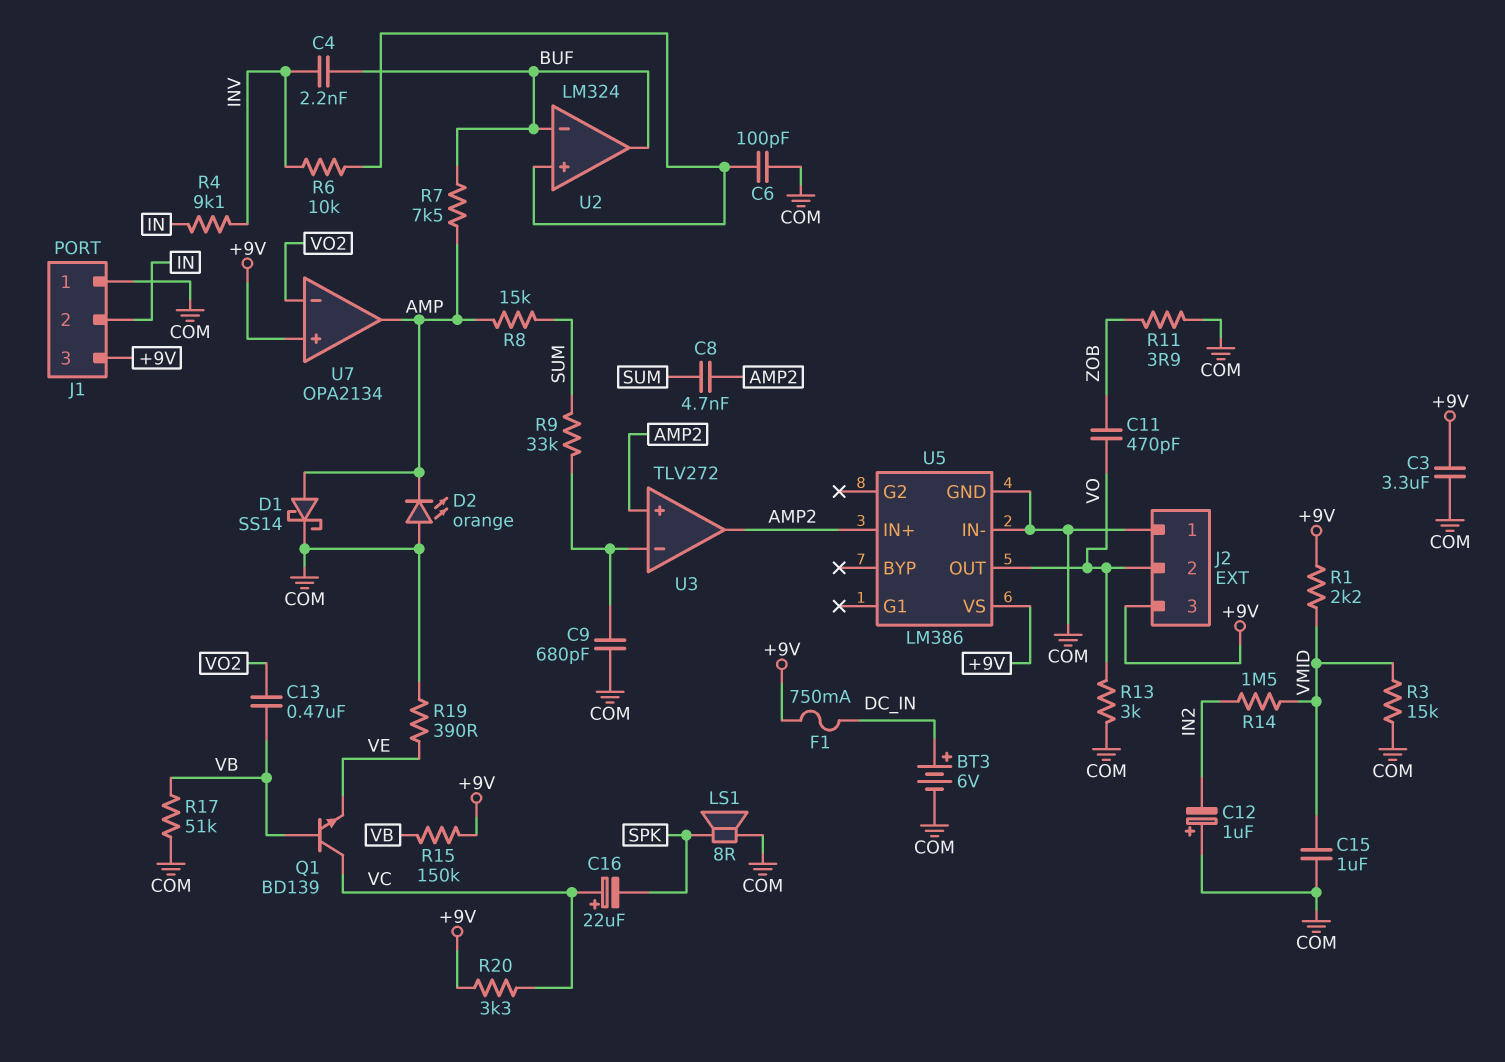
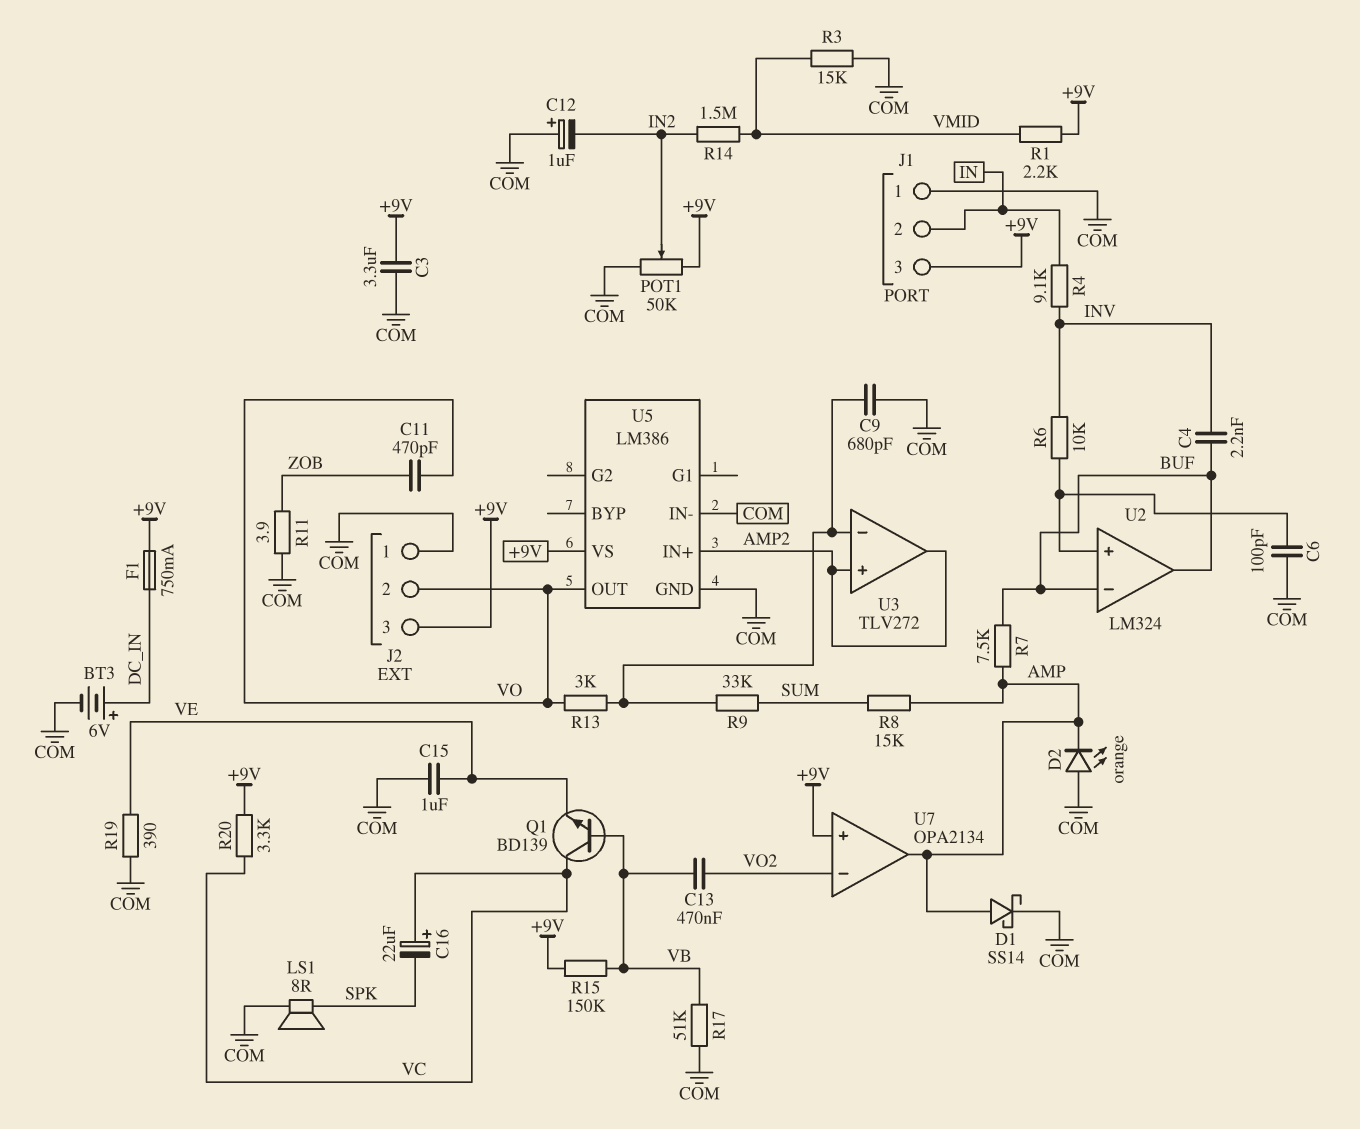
C8: 4.7nF (AMP2, SUM) -> none
C15: 1uF (COM, VMID) -> 1uF (COM, VE)
POT1: none -> 50k (+9V, COM, wiper IN2)
R13: 3k (COM, VO) -> 3k (U3/in-, VO)

